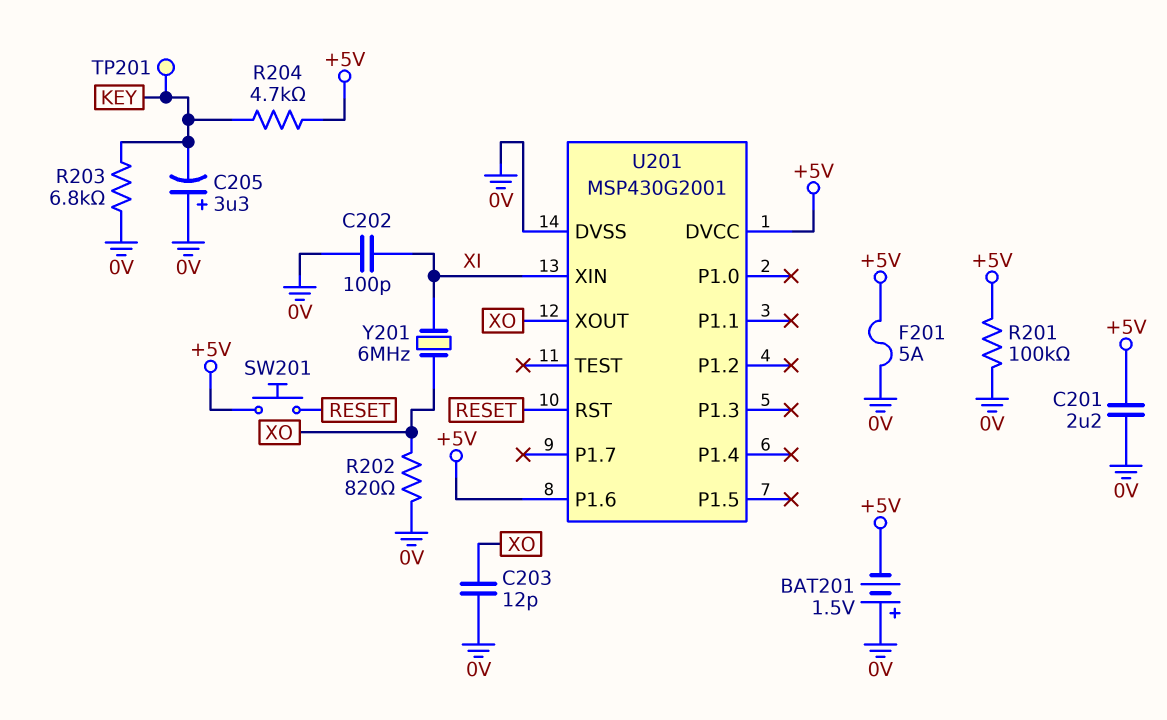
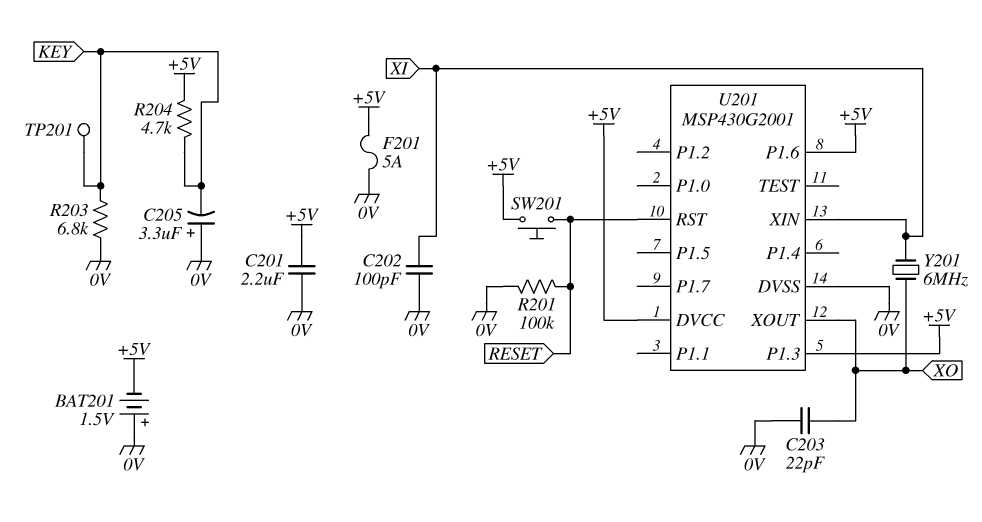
C203: 12pF (0V, XO) -> 22pF (0V, XO)
R201: 100k (+5V, 0V) -> 100k (0V, RESET)
R202: 820 (0V, XO) -> none
U201 pin P1.3: none -> +5V

